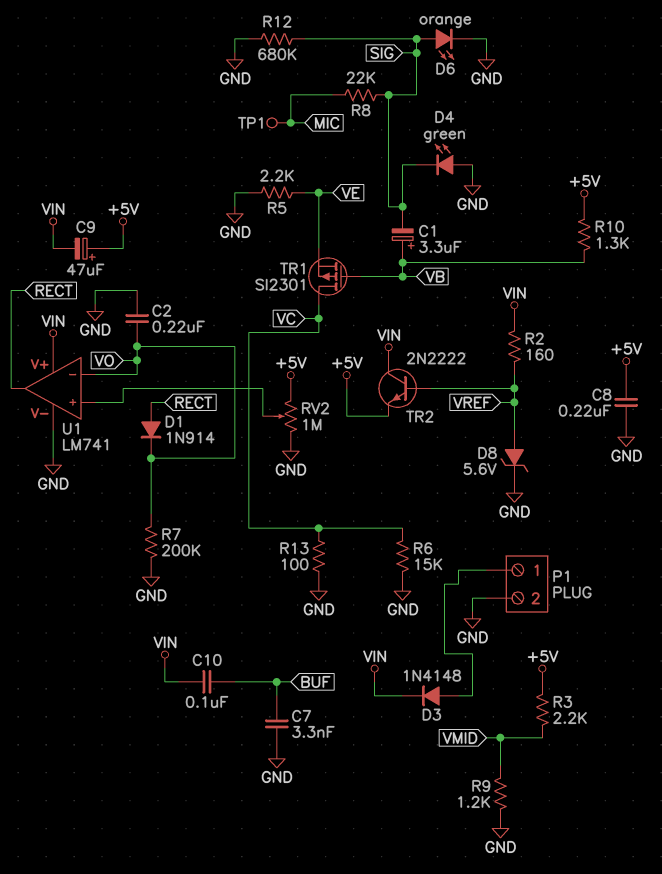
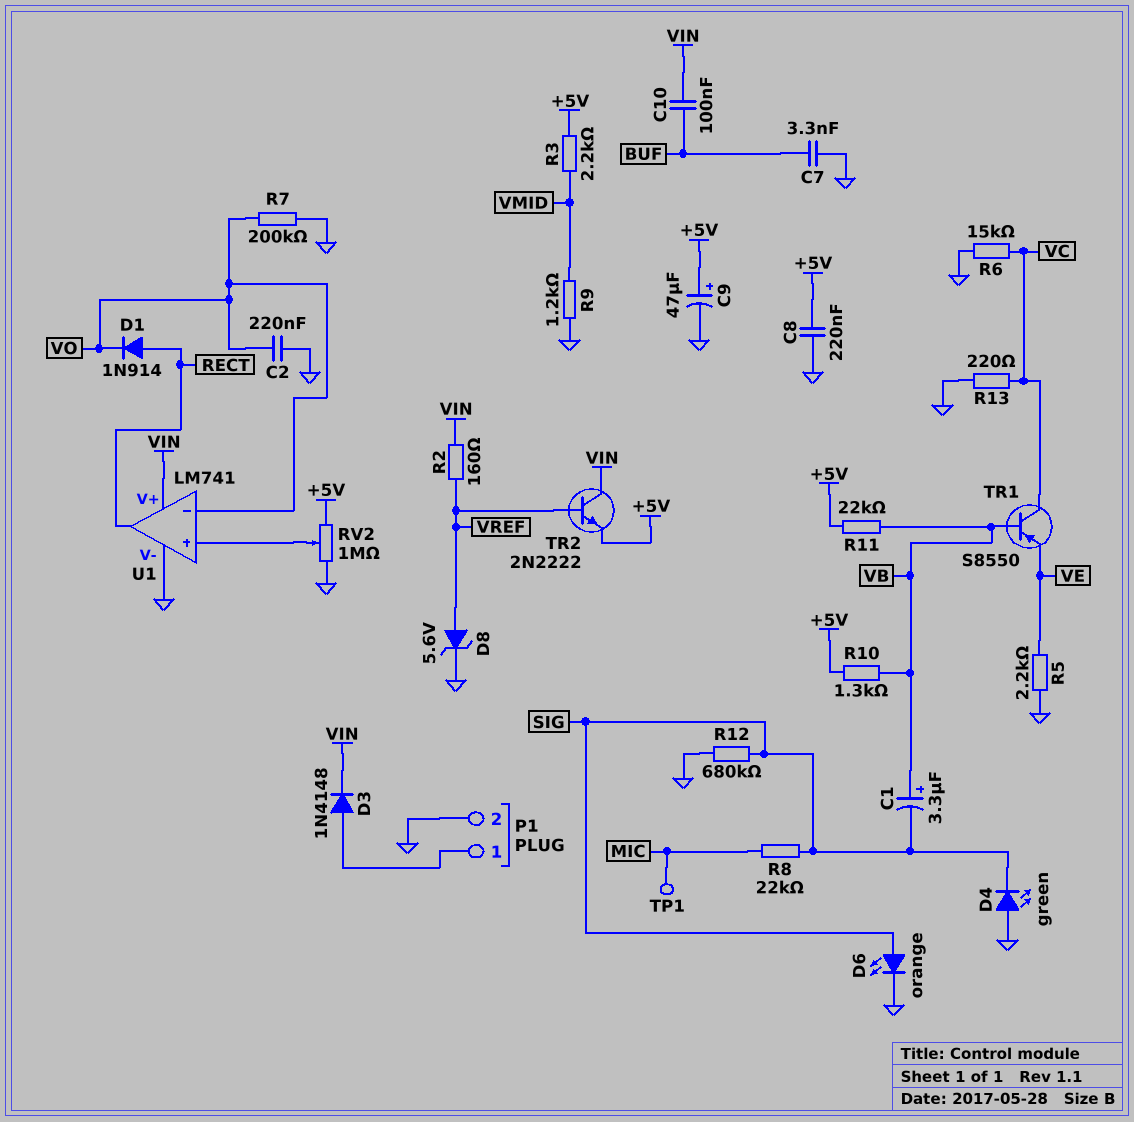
C9: 47uF (plus +5V, minus VIN) -> 47uF (plus +5V, minus GND)
R11: none -> 22k (+5V, VB)
R13: 100 (GND, VC) -> 220 (GND, VC)
TR1: PMOS SI2301 (G VB, D VC, S VE) -> PNP S8550 (B VB, C VC, E VE)

